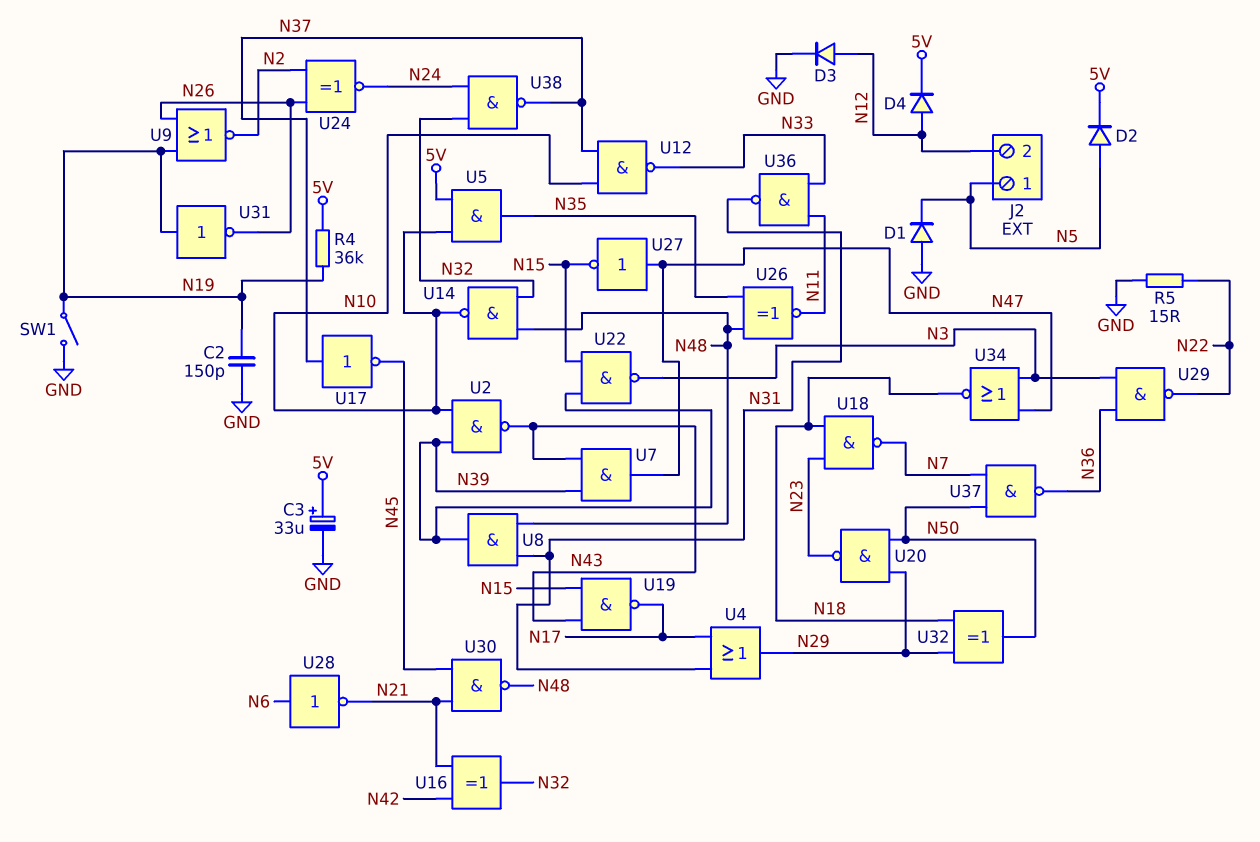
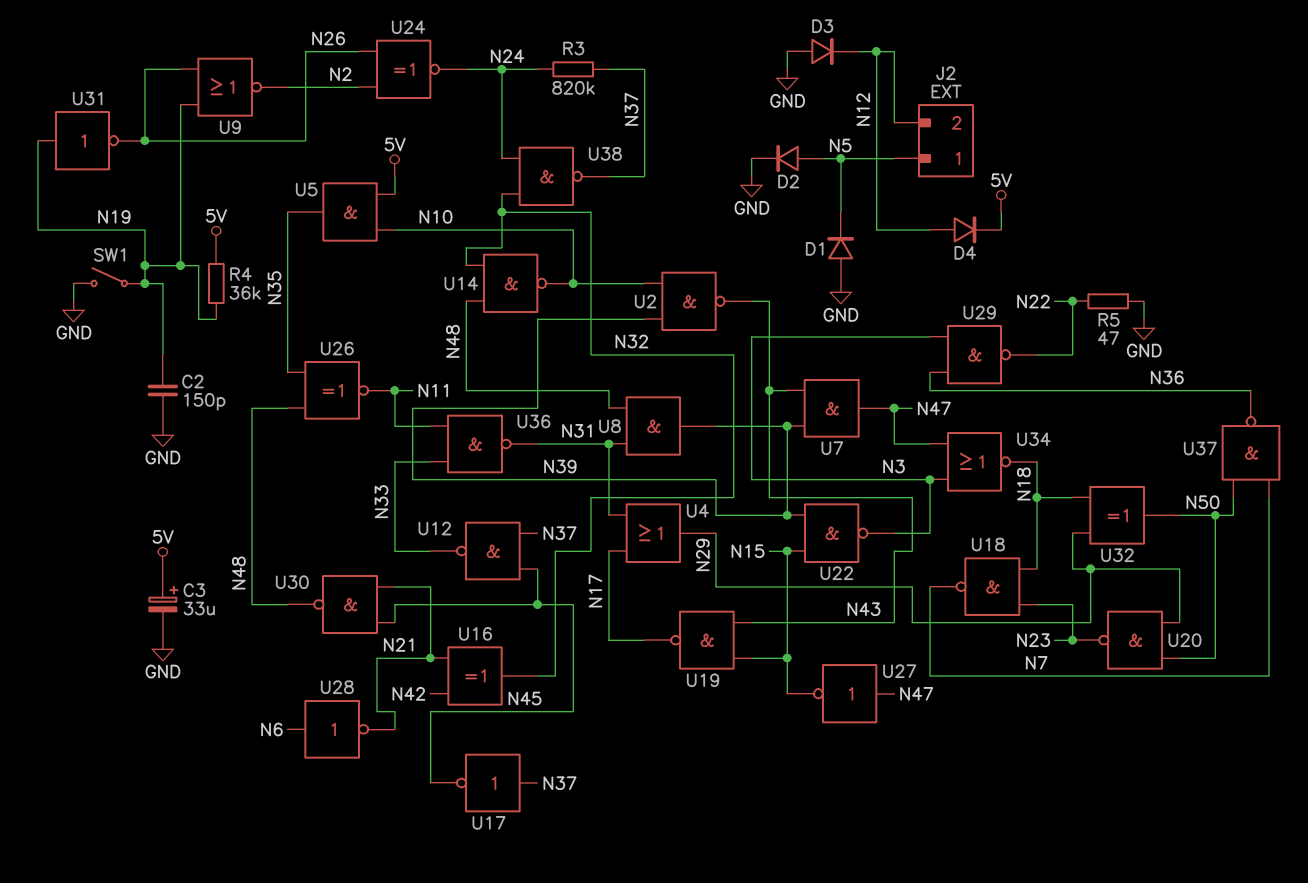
D2: diode (A N5, K 5V) -> diode (A N5, K GND)
D3: diode (A N12, K GND) -> diode (A GND, K N12)
R3: none -> 820k (N24, N37)
R5: 15 (GND, N22) -> 47 (GND, N22)
U12: NAND (in N10, in N37, out N33) -> NAND (in N37, in N45, out N33)

